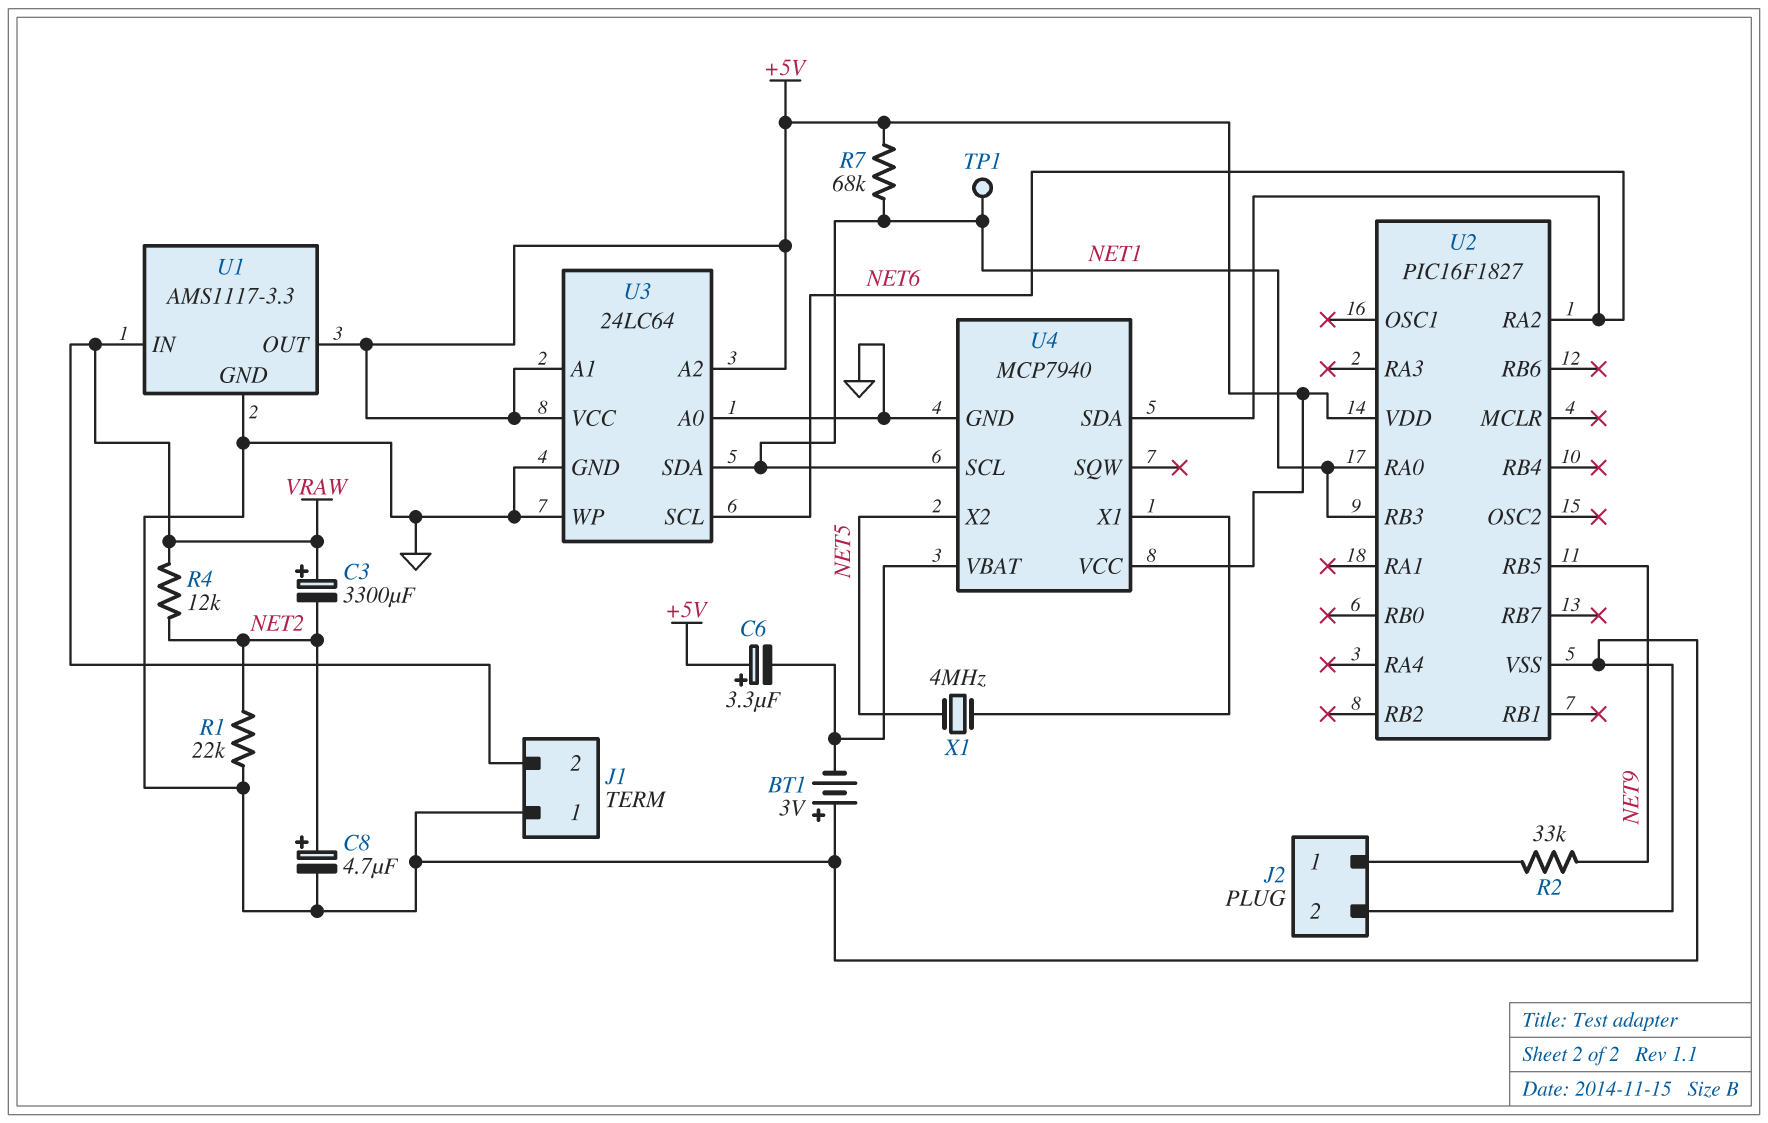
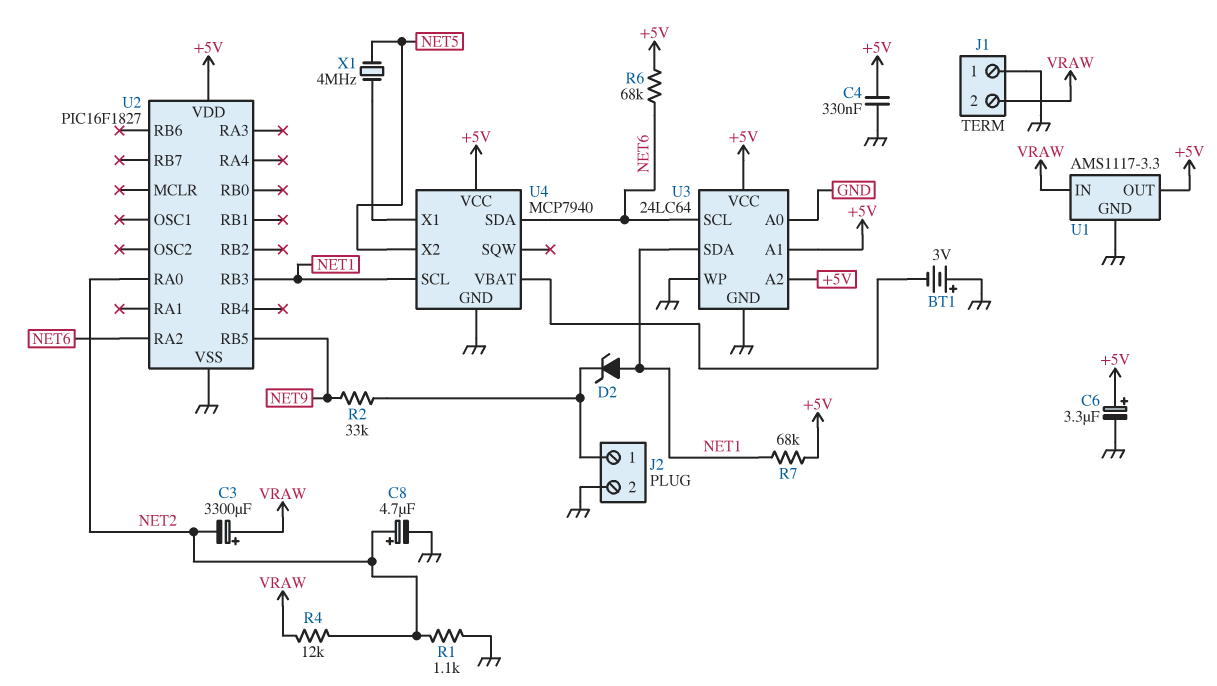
C4: none -> 330nF (+5V, GND)
C6: 3.3uF (plus +5V, minus U4/VBAT) -> 3.3uF (plus +5V, minus GND)
D2: none -> zener (A NET1, K J2/1)
R1: 22k (GND, NET2) -> 1.1k (GND, NET2)
R6: none -> 68k (+5V, NET6)
TP1: test point (NET1) -> none
U2 pin RA0: NET1 -> NET2

